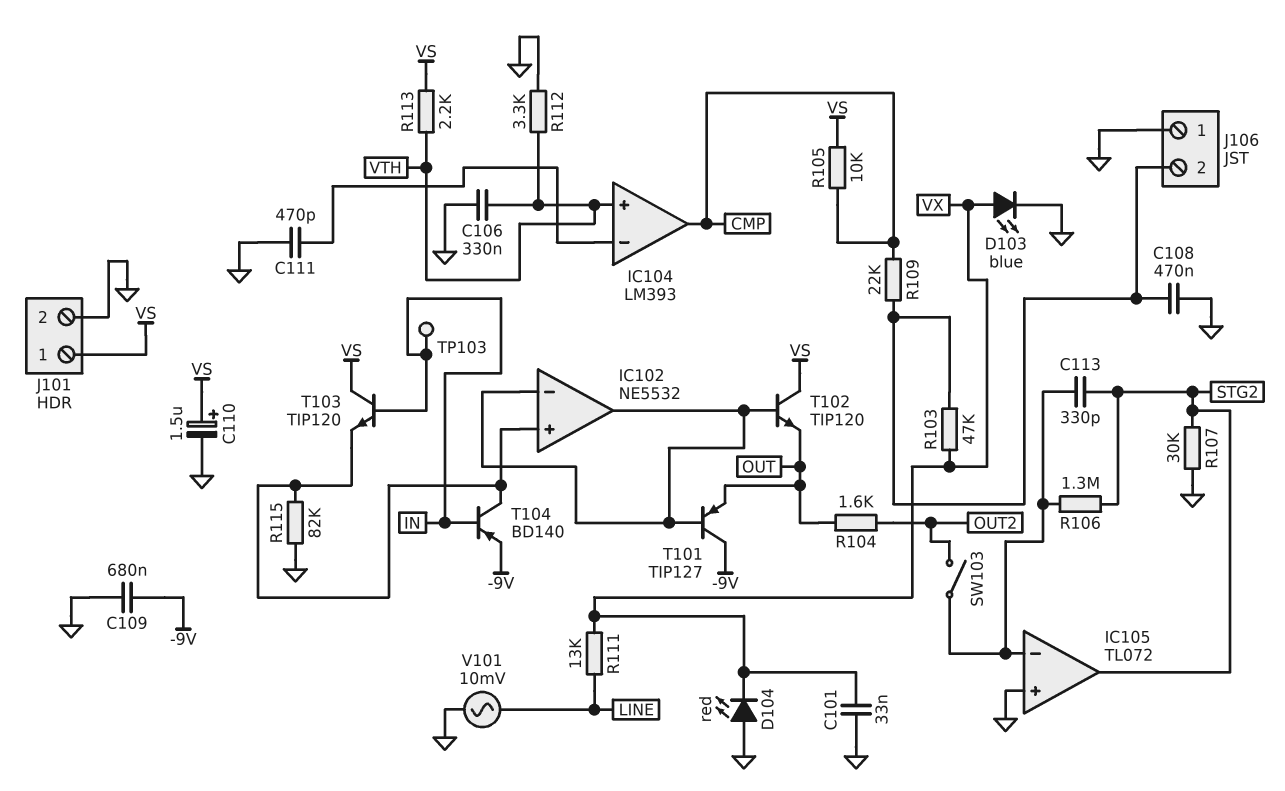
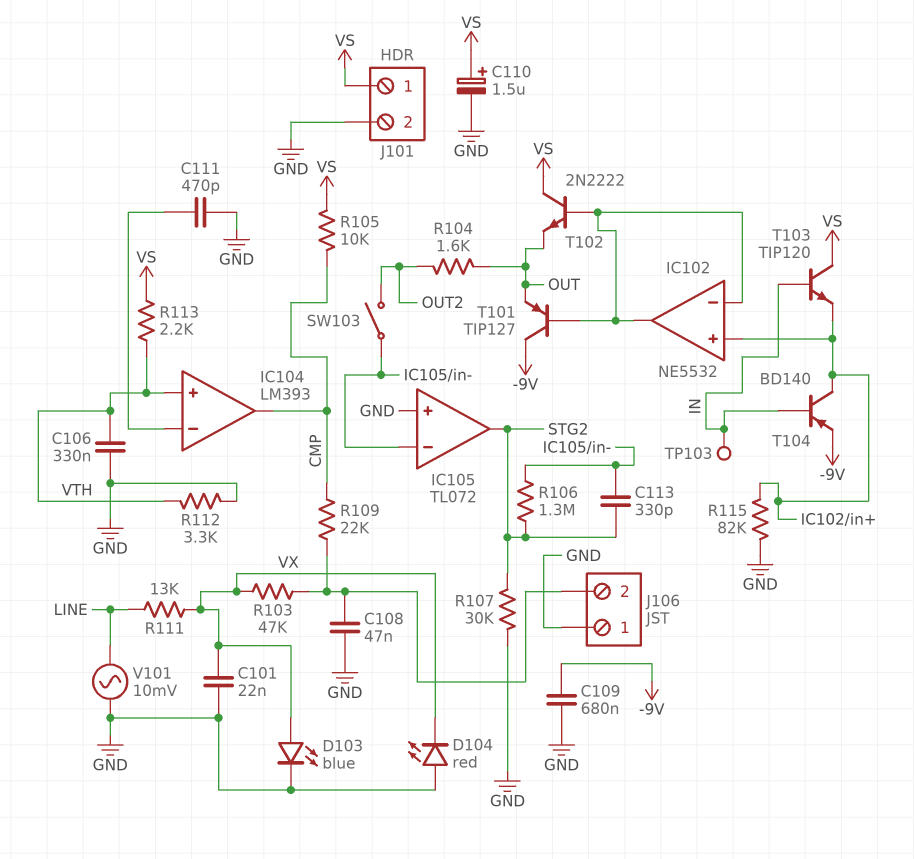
C101: 33nF (GND, VX) -> 22nF (GND, VX)
C108: 470nF (GND, J106/2) -> 47nF (GND, J106/2)
T102: NPN TIP120 (B IC102/in-, C VS, E OUT) -> NPN 2N2222 (B IC102/in-, C VS, E OUT)

